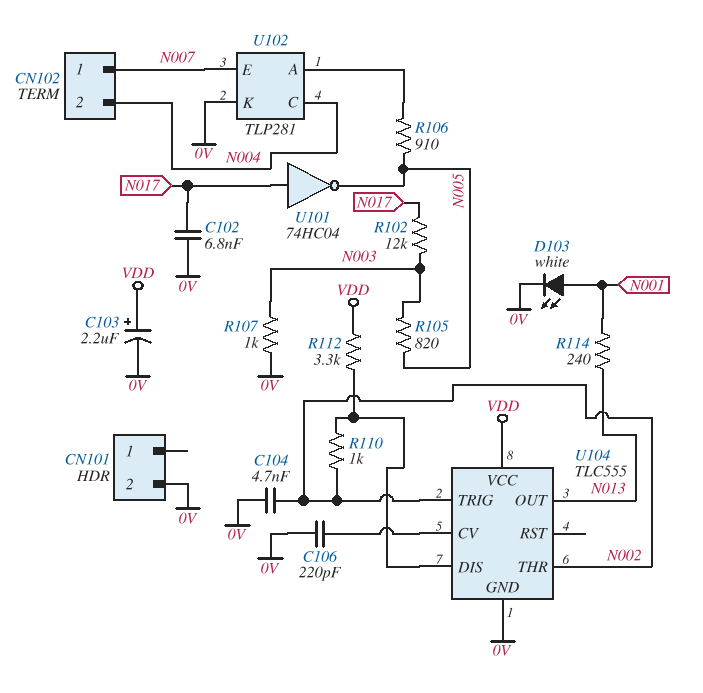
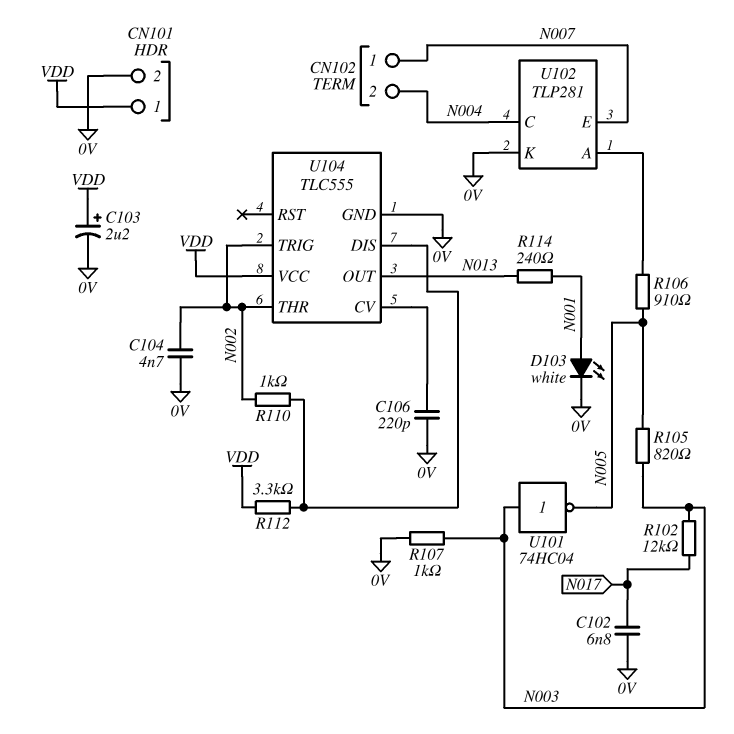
CN101 pin 1: none -> VDD
U101: NOT 74HC04 (in N017, out N005) -> NOT 74HC04 (in N003, out N005)

